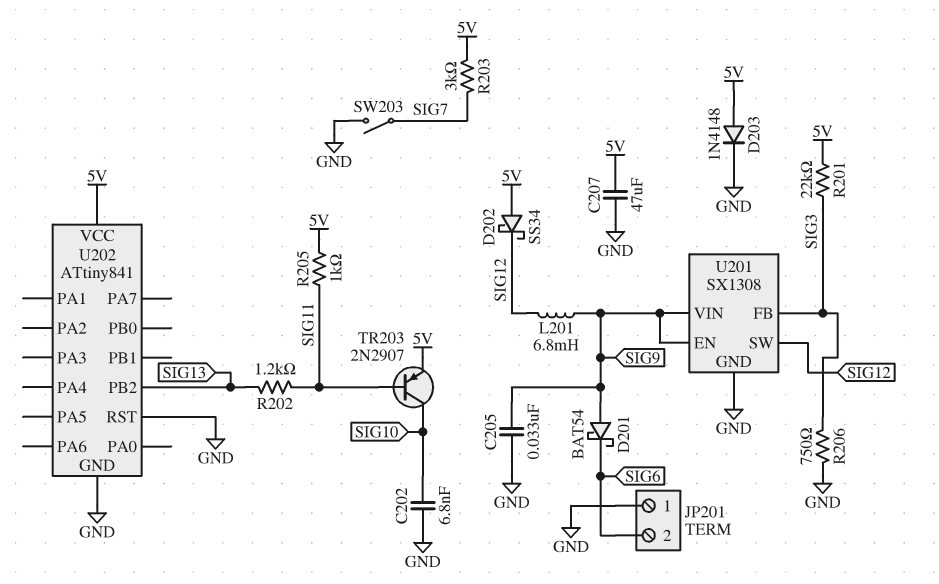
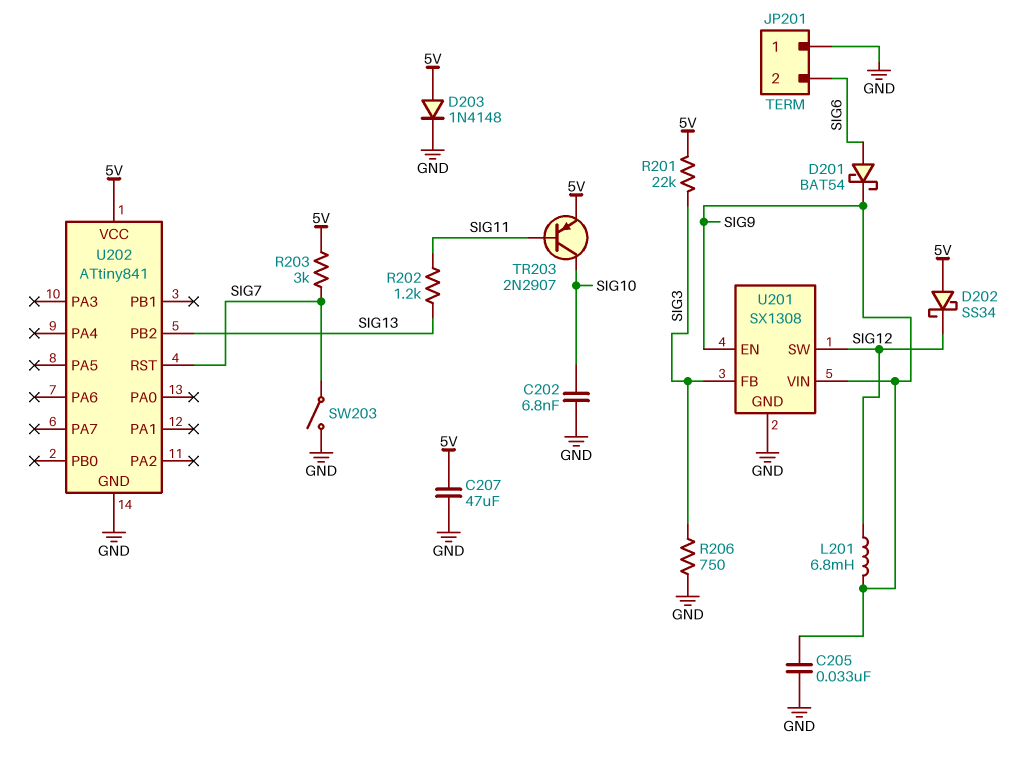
D201: schottky BAT54 (A SIG9, K SIG6) -> schottky BAT54 (A SIG6, K SIG9)
R205: 1k (5V, SIG11) -> none
U202 pin RST: GND -> SIG7

